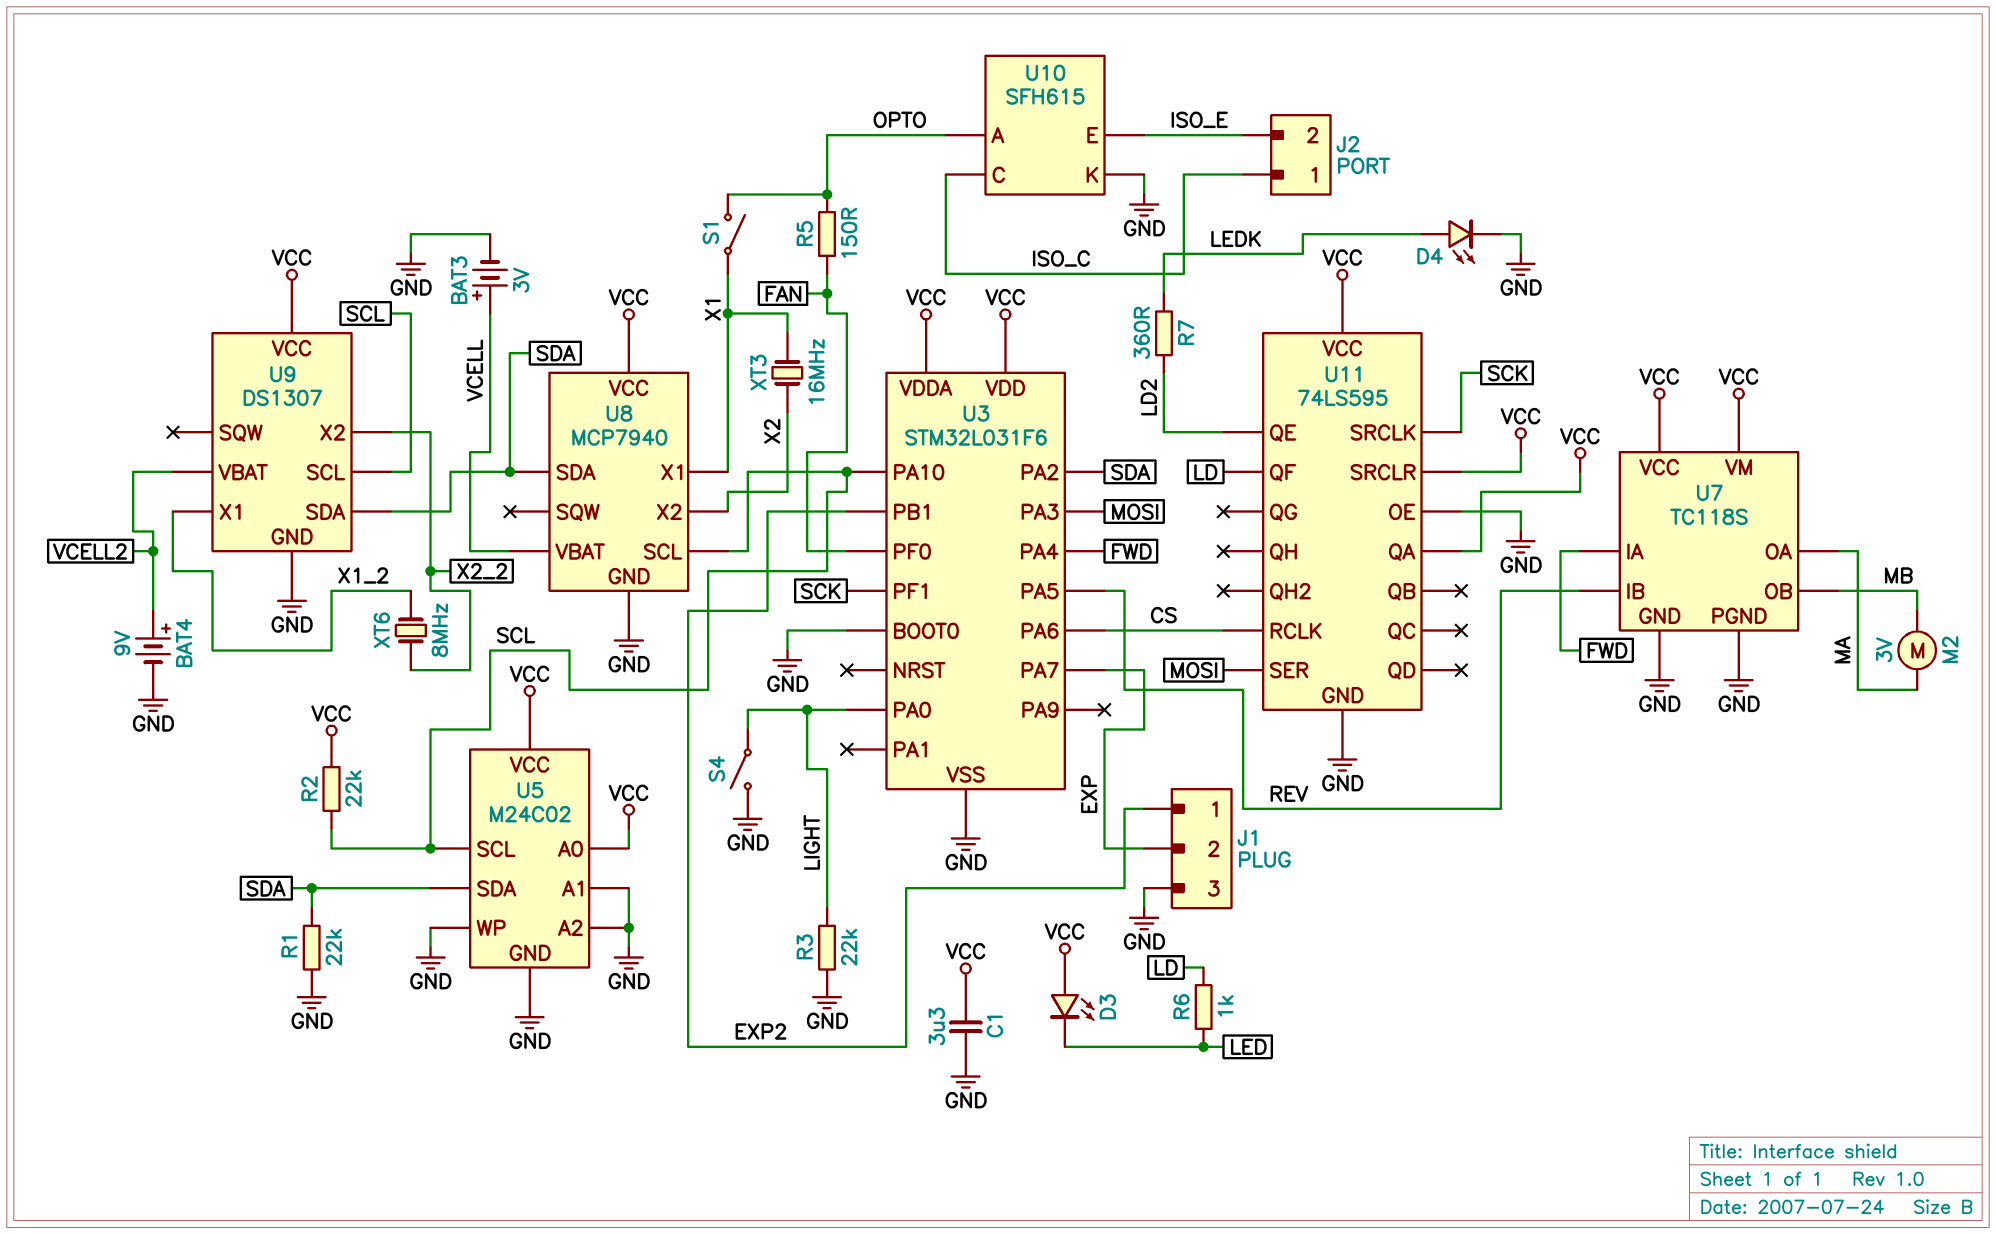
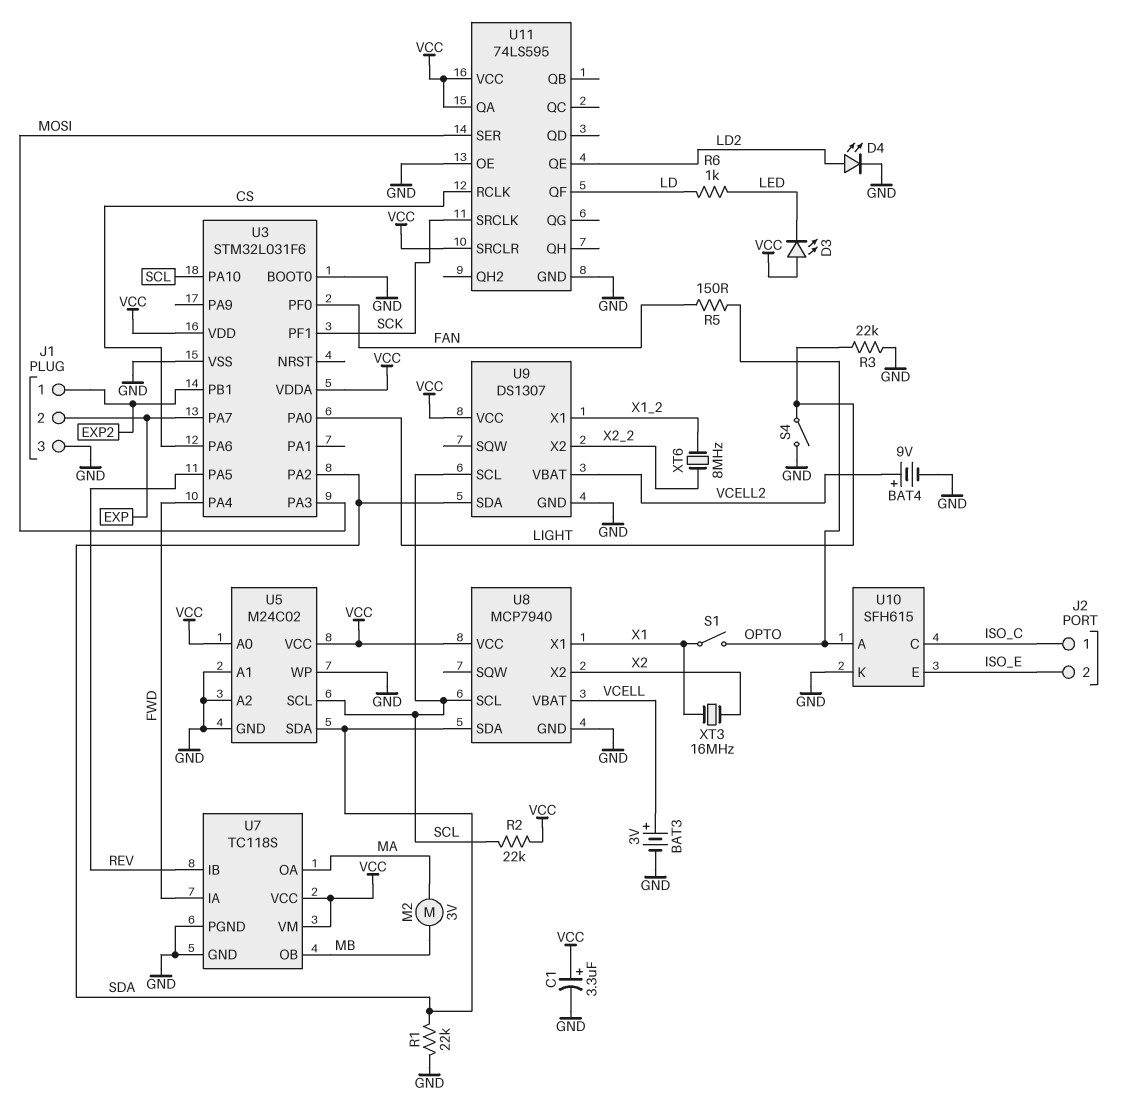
C1: 3.3uF (GND, VCC) -> 3.3uF (plus VCC, minus GND)
D4: LED (A LEDK, K GND) -> LED (A LD2, K GND)
R7: 360 (LD2, LEDK) -> none

